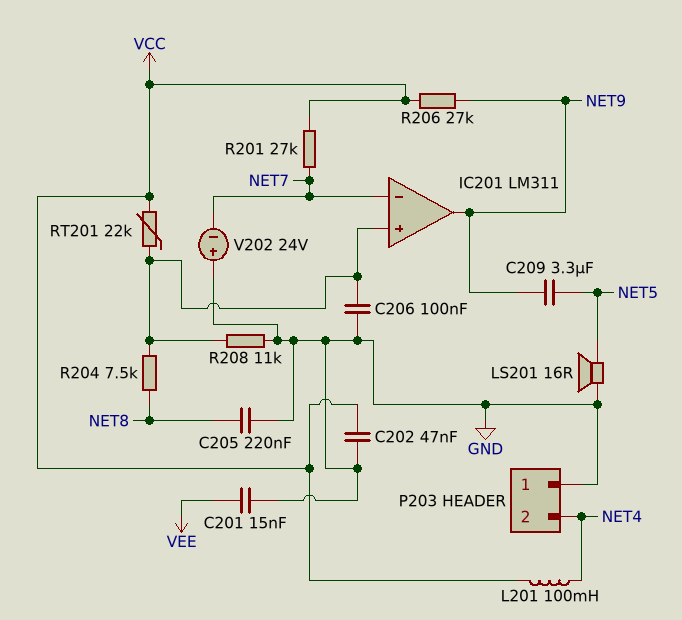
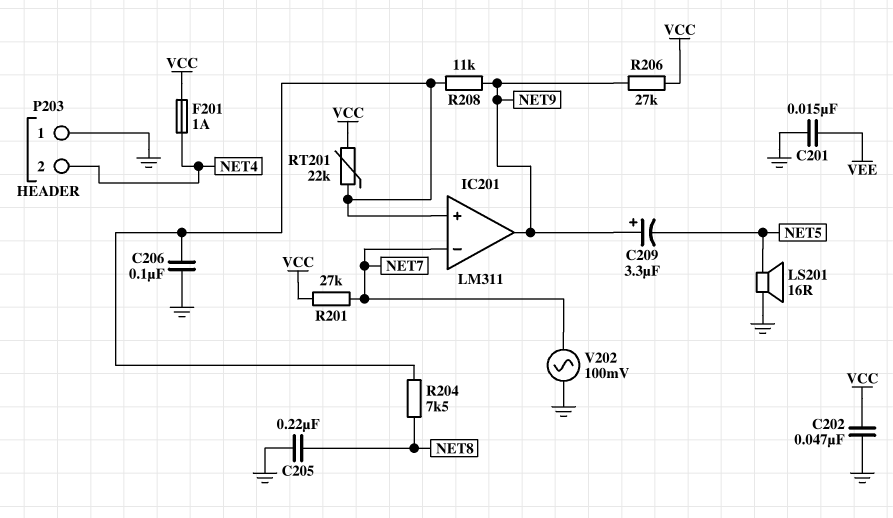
C209: 3.3uF (NET5, NET9) -> 3.3uF (plus NET9, minus NET5)
F201: none -> 1A (NET4, VCC)
L201: 100mH (NET4, VCC) -> none
R208: 11k (GND, IC201/in+) -> 11k (IC201/in+, NET9)
V202: 24V (plus GND, minus NET7) -> AC 100mV (GND, NET7)

